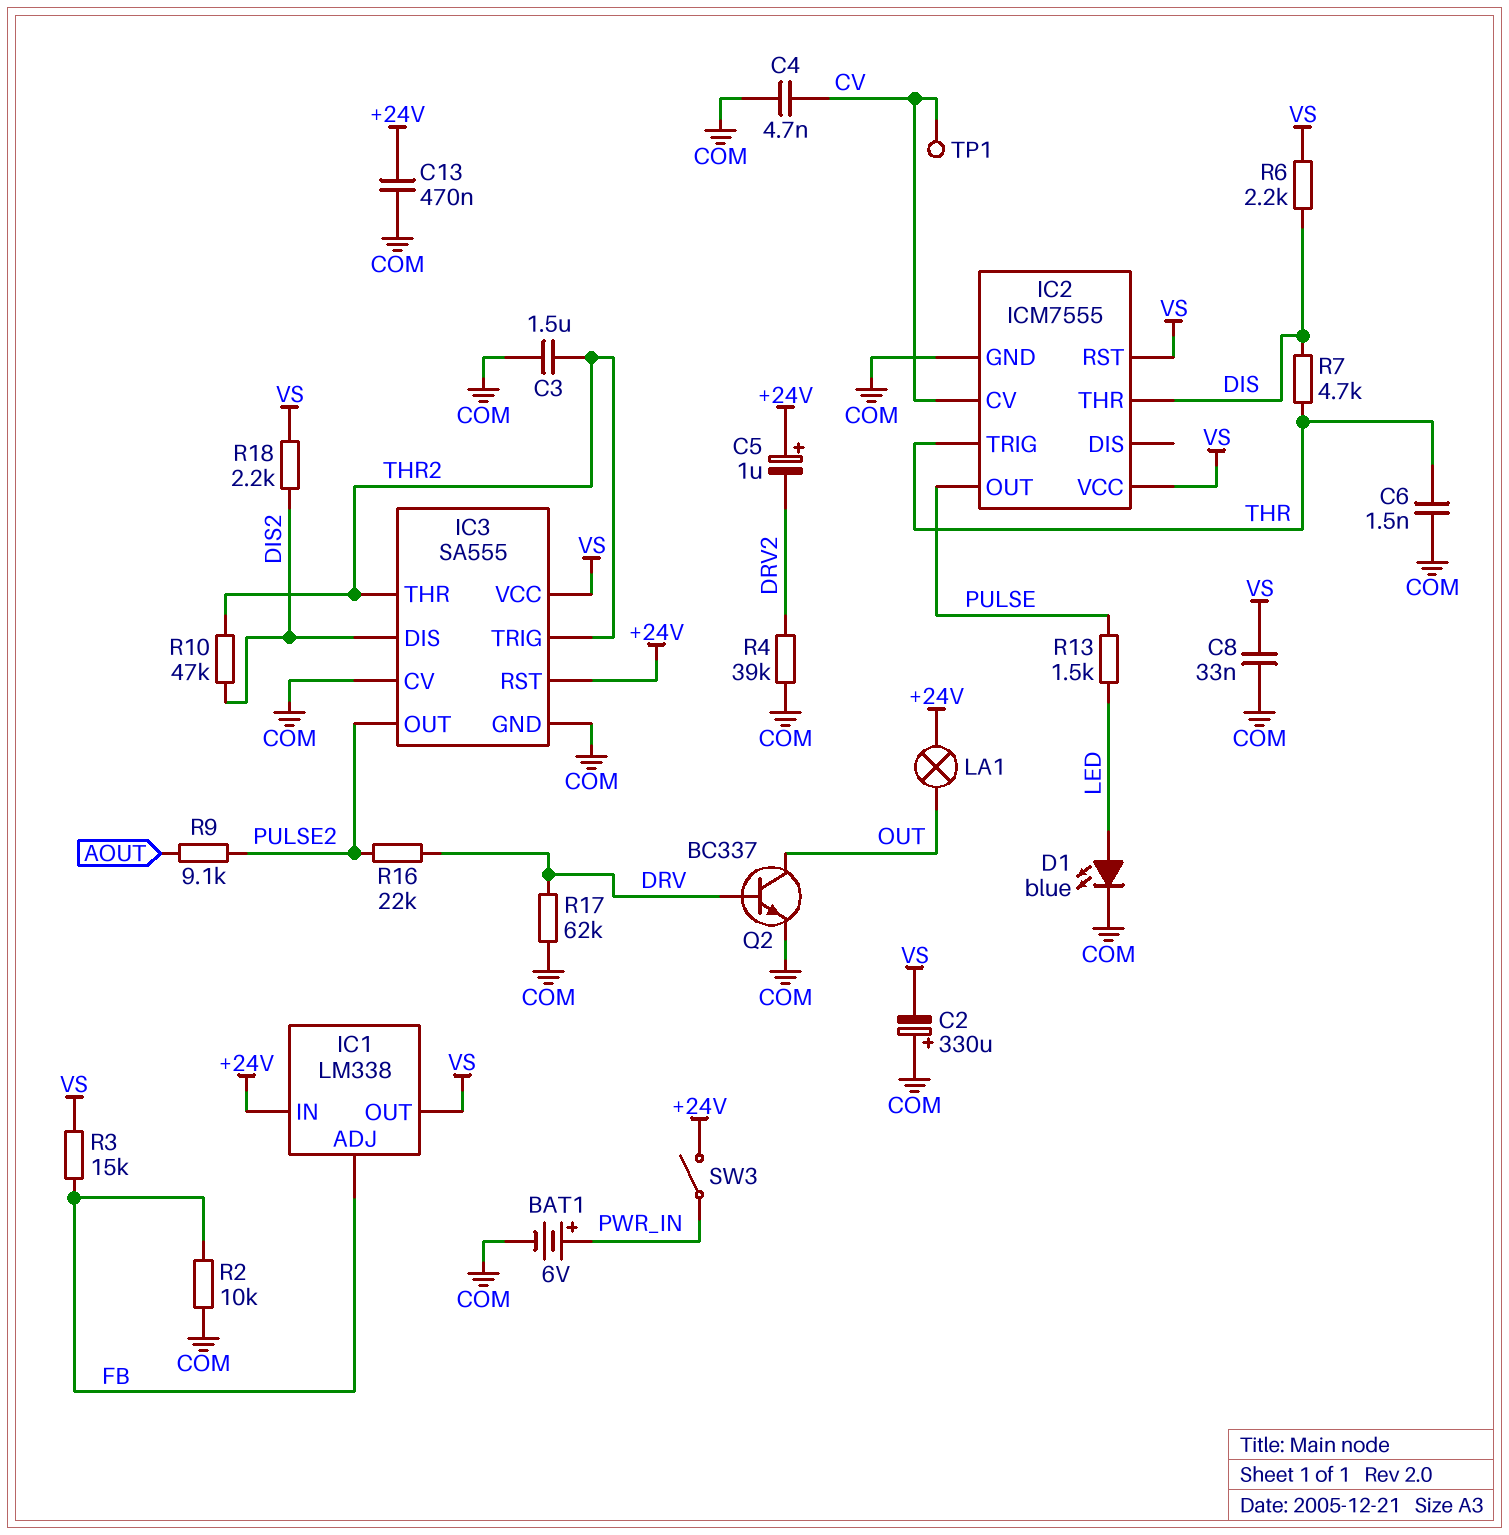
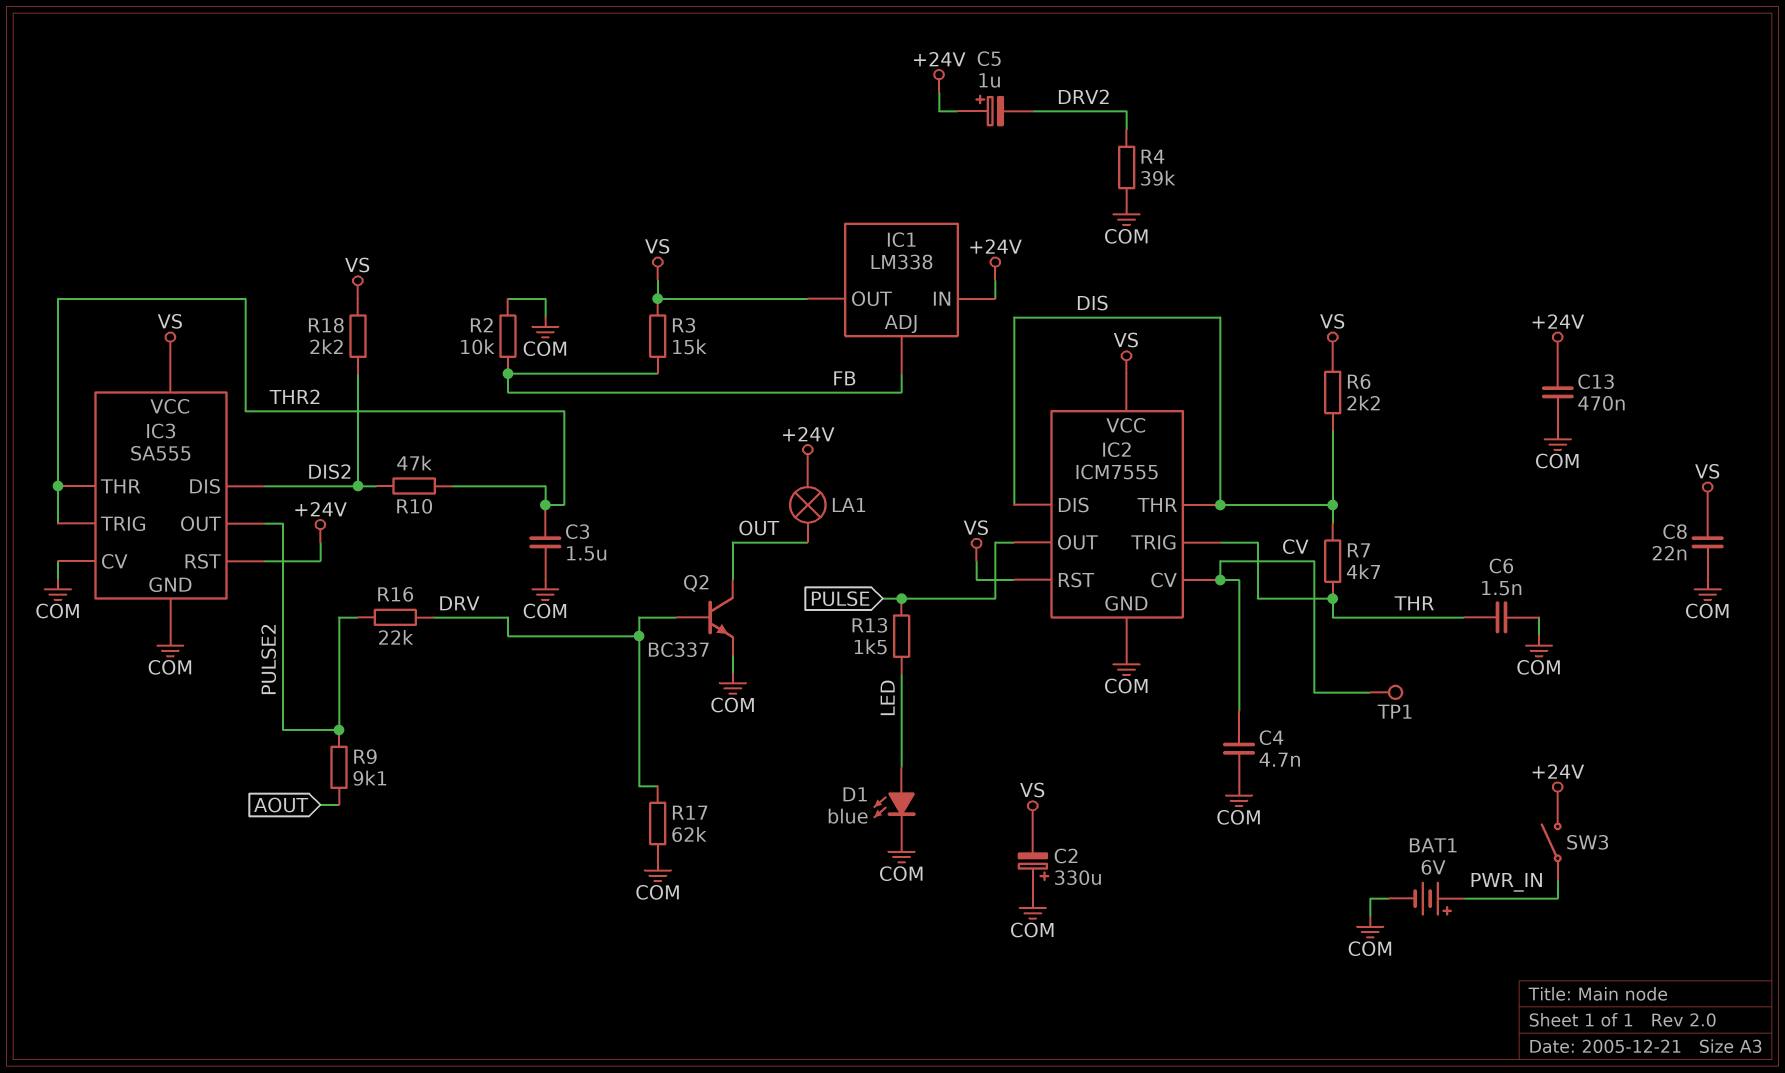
C8: 33nF (COM, VS) -> 22nF (COM, VS)
IC2 pin DIS: none -> DIS

